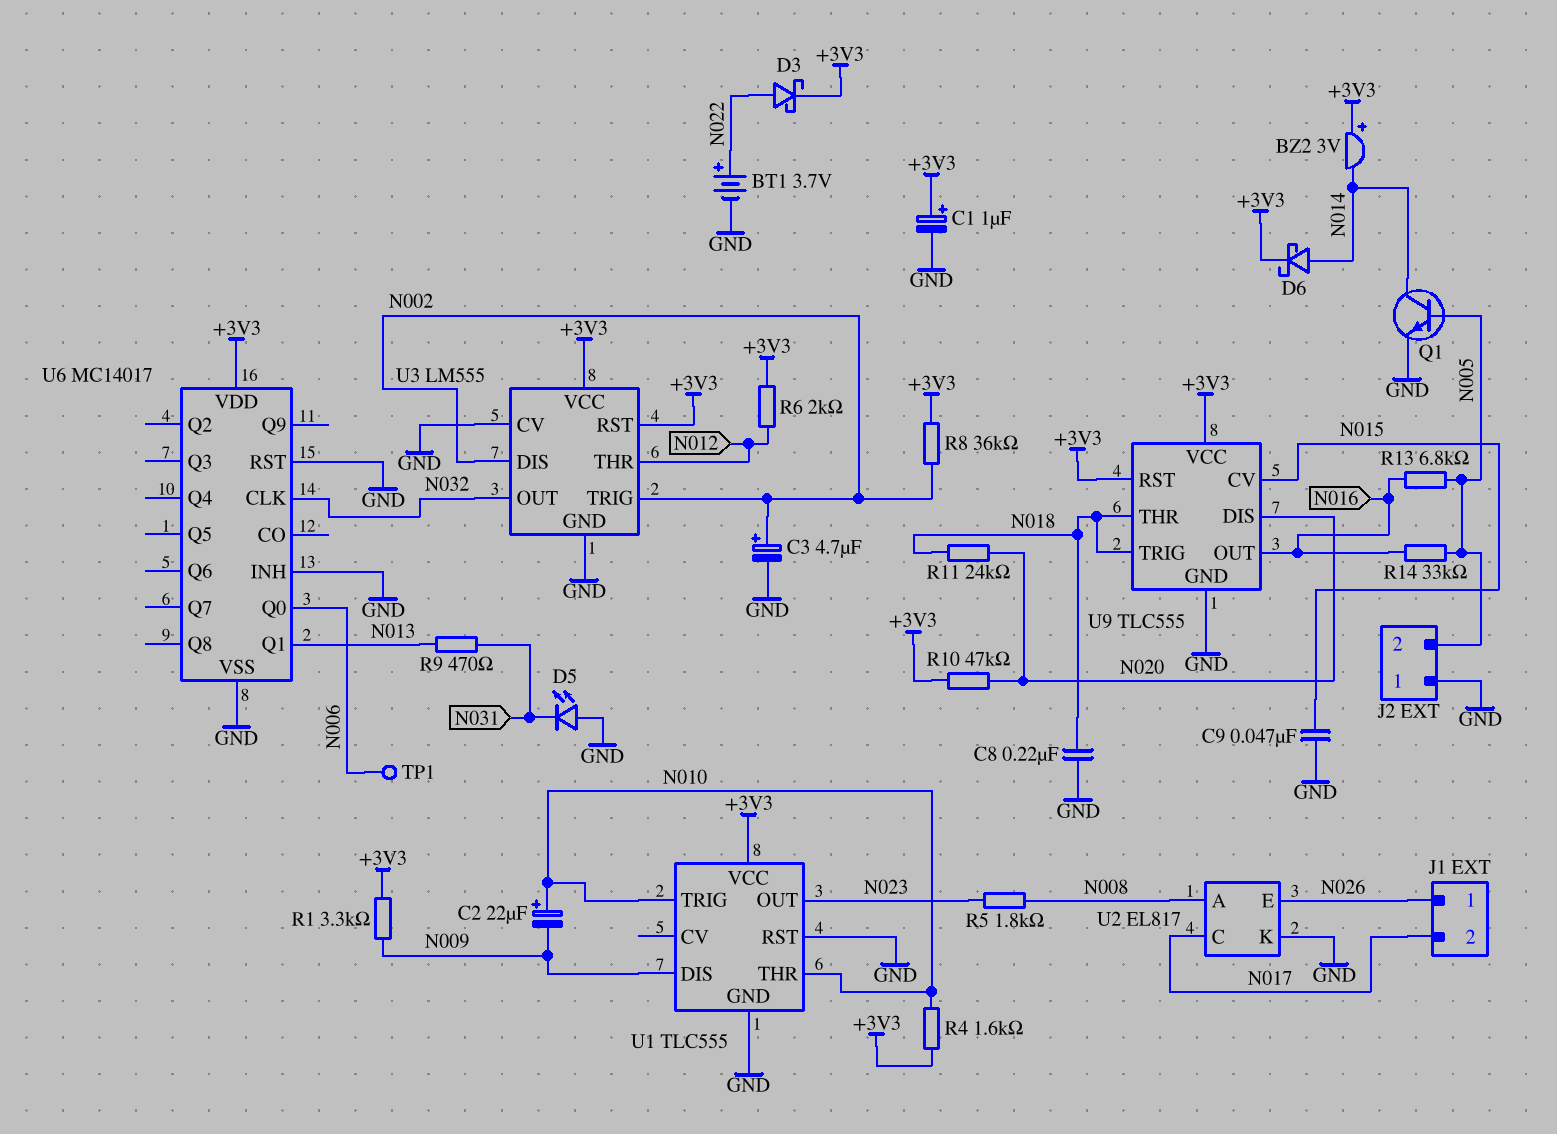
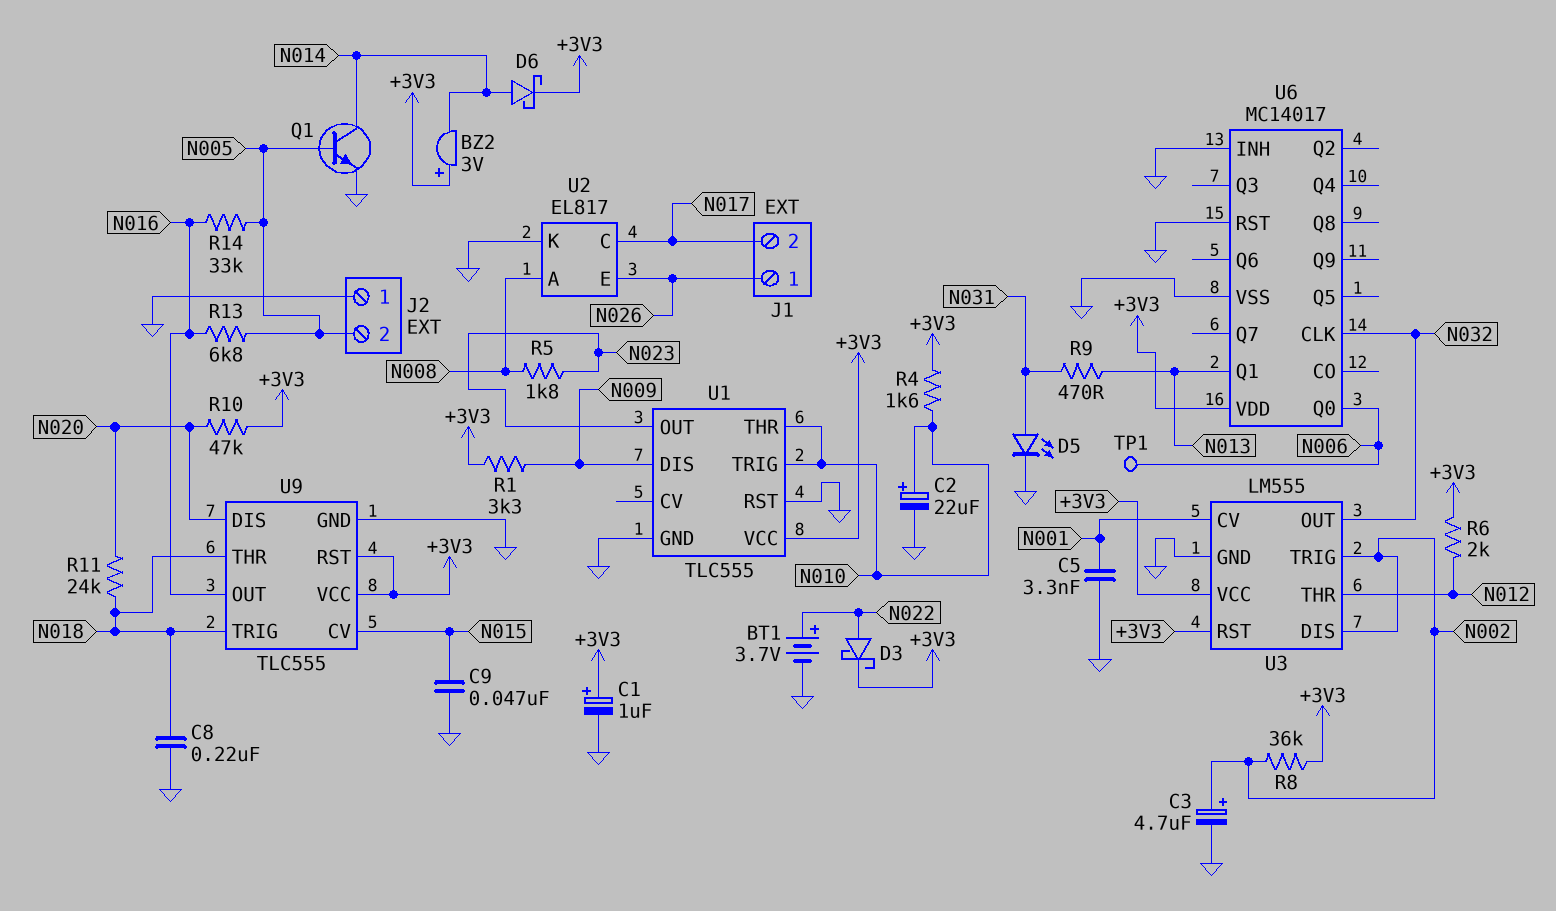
C2: 22uF (plus N010, minus N009) -> 22uF (plus N010, minus GND)
C5: none -> 3.3nF (GND, N001)
D5: LED (A GND, K N031) -> LED (A N031, K GND)
U3 pin CV: GND -> N001

